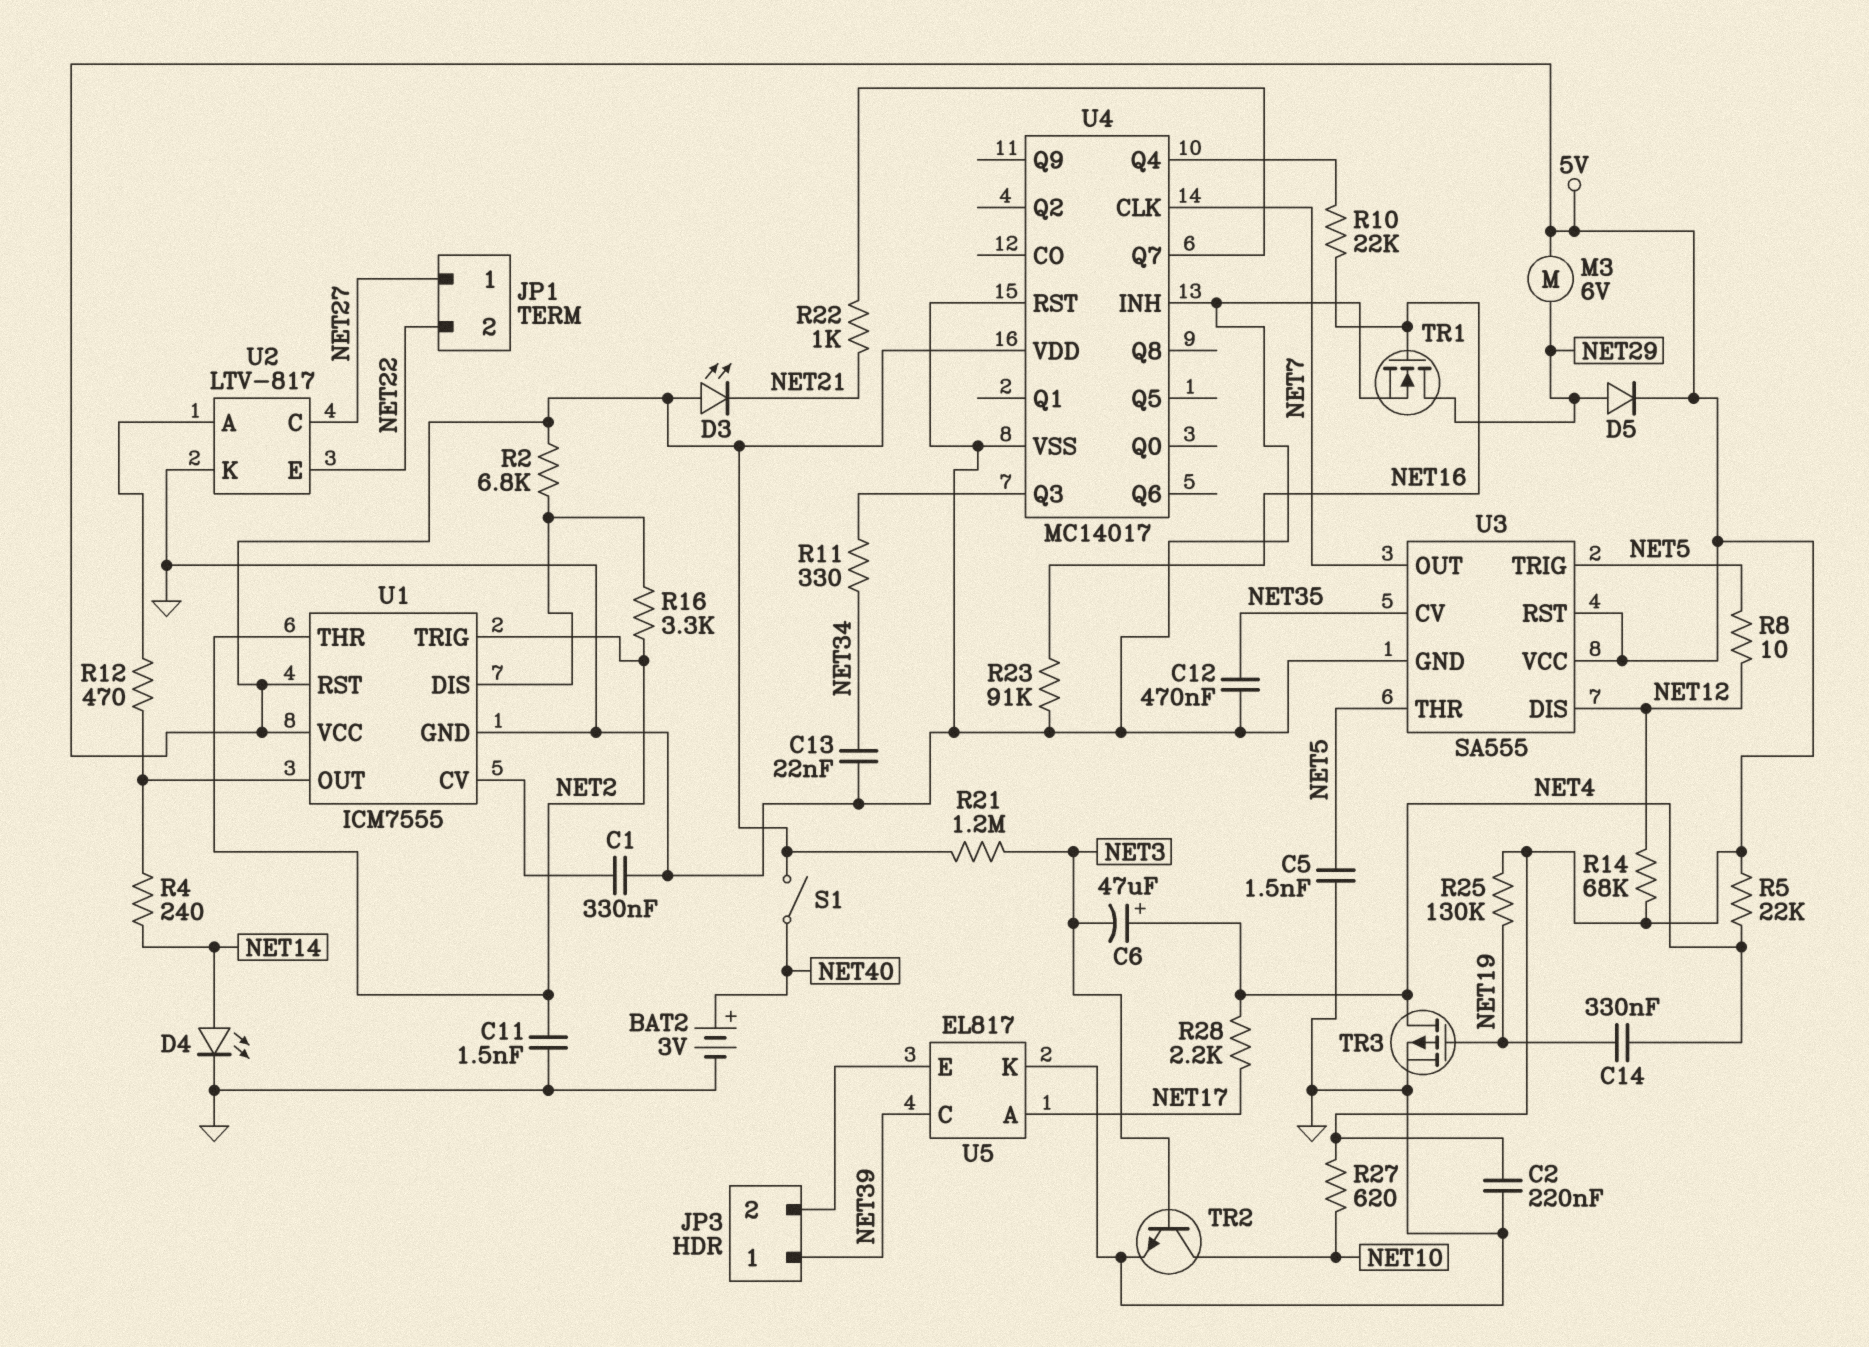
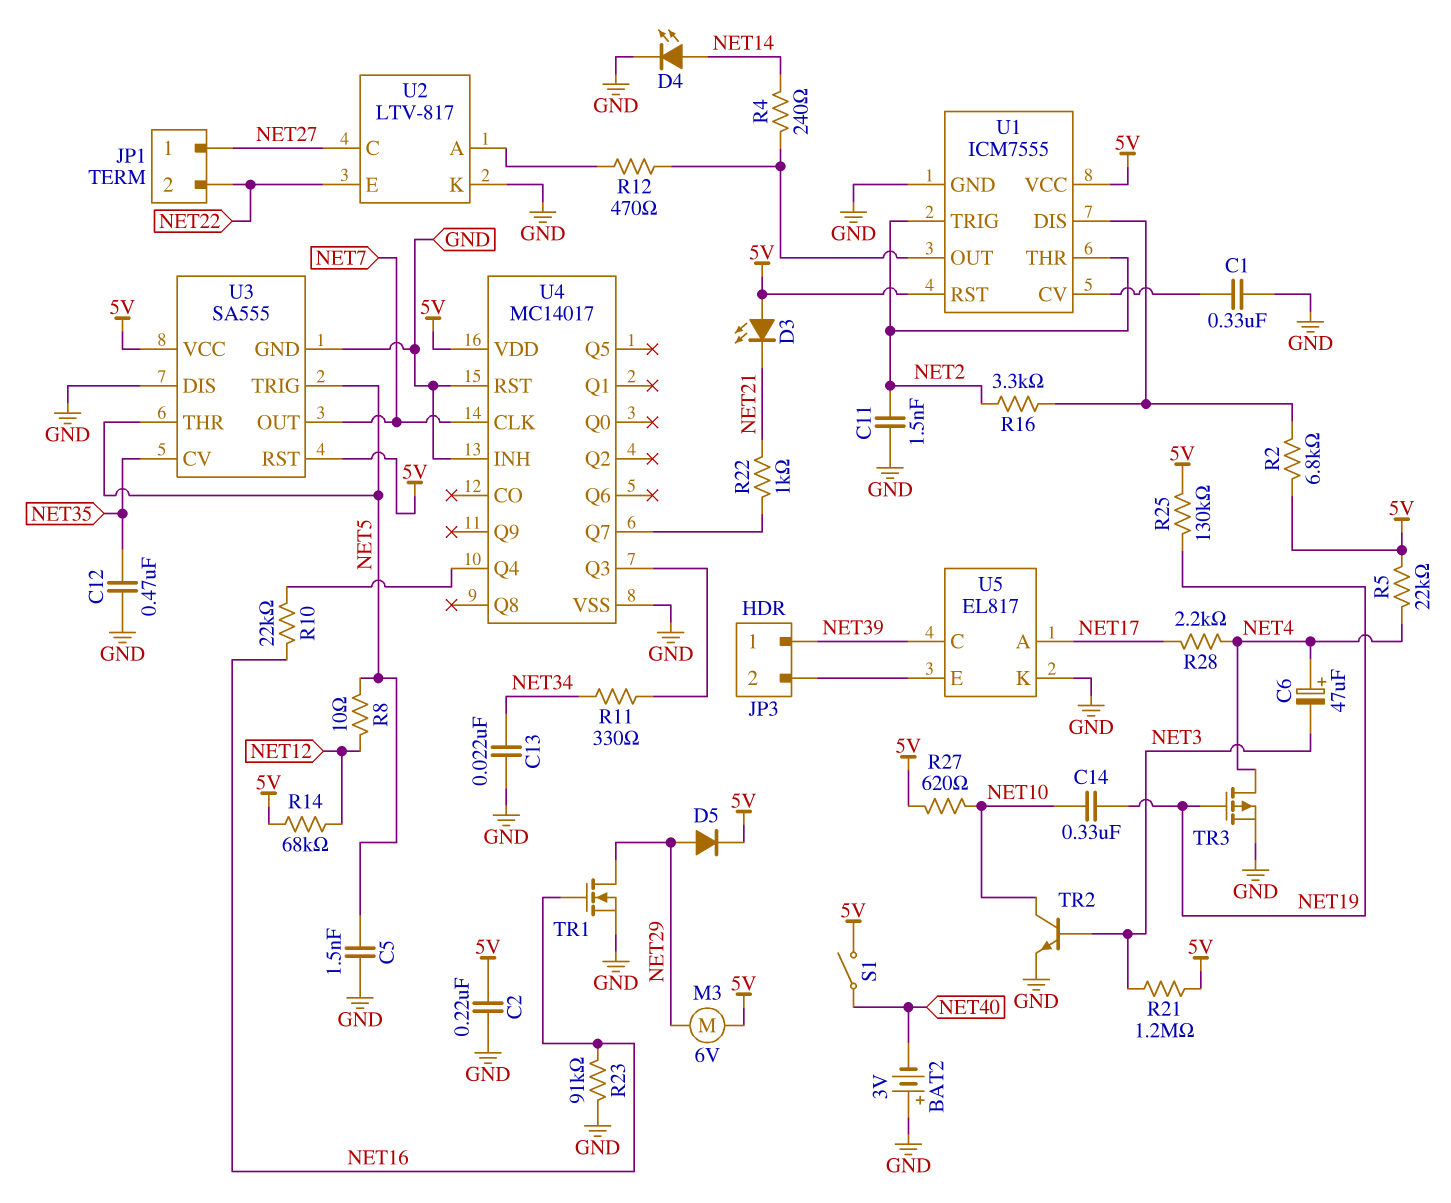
BAT2: 3V (plus NET40, minus GND) -> 3V (plus GND, minus NET40)
C14: 330nF (NET4, NET19) -> 330nF (NET10, NET19)
U3 pin DIS: NET12 -> GND

